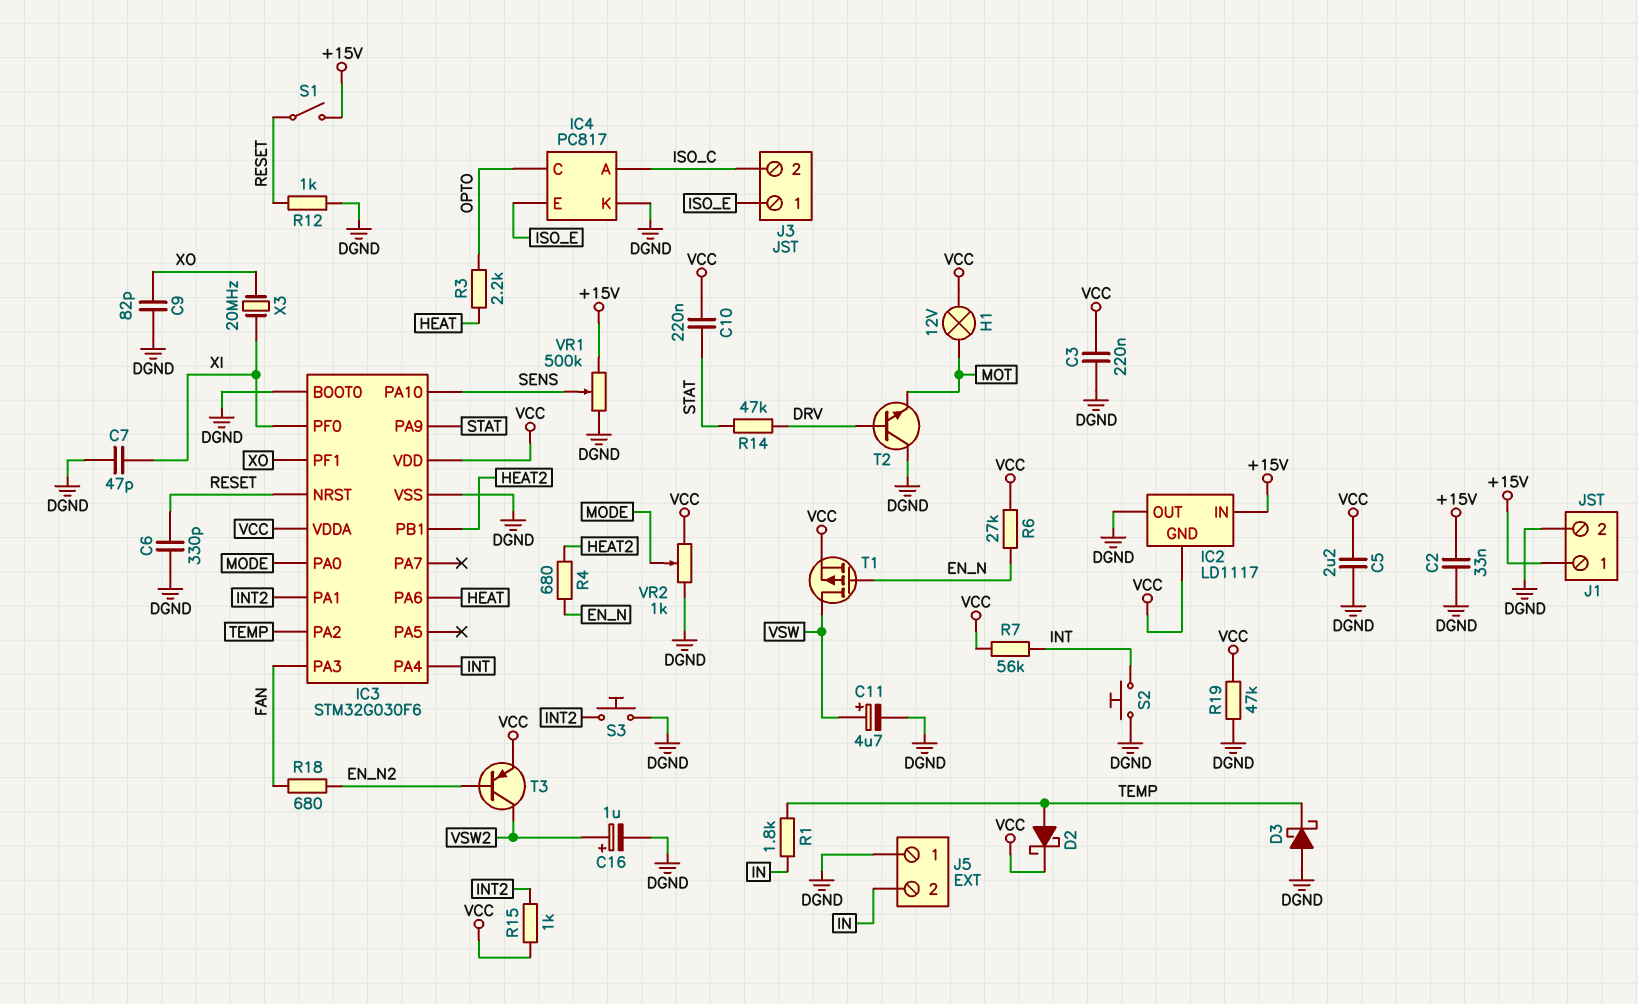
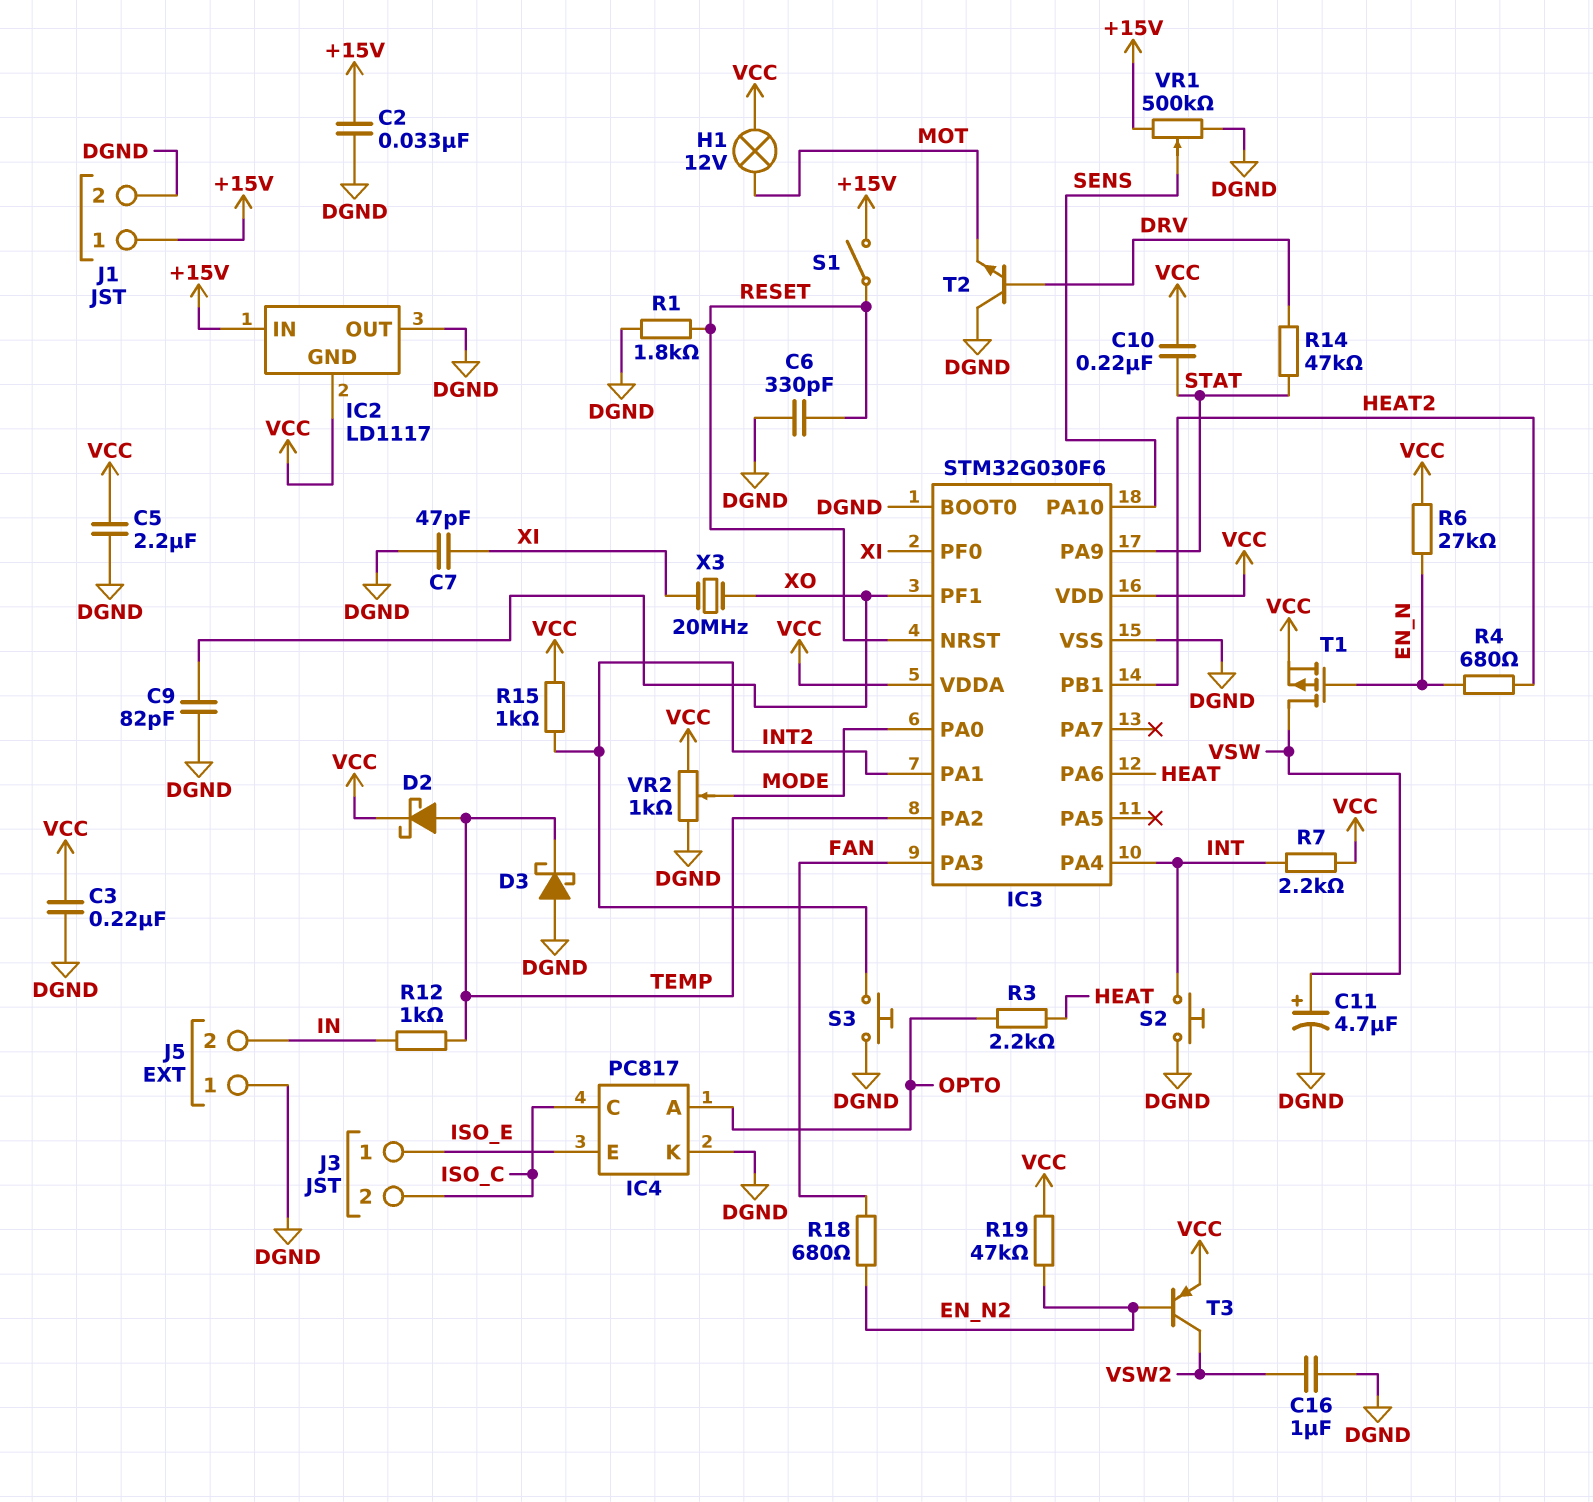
C16: 1uF (plus VSW2, minus DGND) -> 1uF (DGND, VSW2)
IC4 pin A: ISO_C -> OPTO
IC4 pin C: OPTO -> ISO_C
R1: 1.8k (IN, TEMP) -> 1.8k (DGND, RESET)
R7: 56k (INT, VCC) -> 2.2k (INT, VCC)
R12: 1k (DGND, RESET) -> 1k (IN, TEMP)
R19: 47k (DGND, VCC) -> 47k (EN_N2, VCC)

